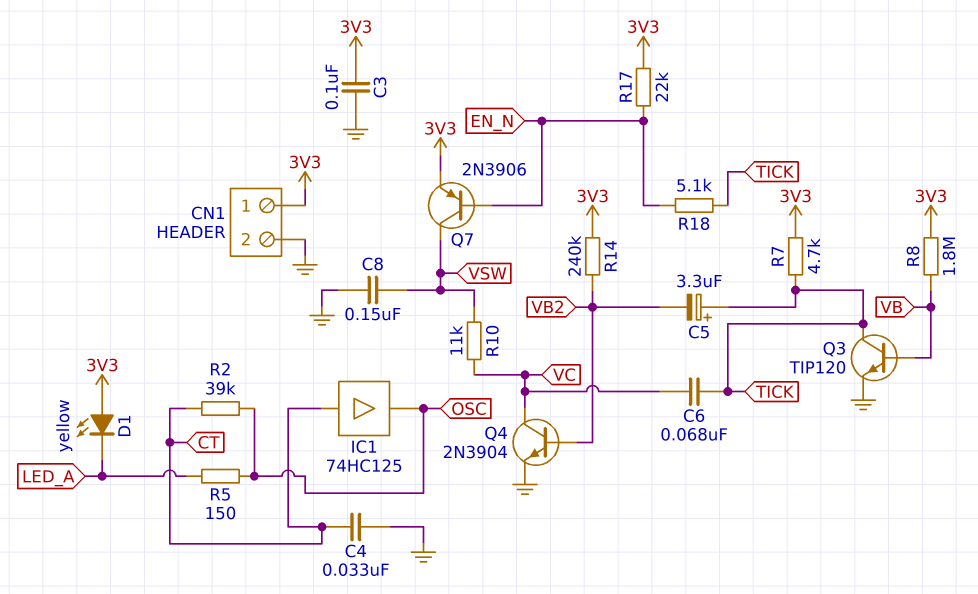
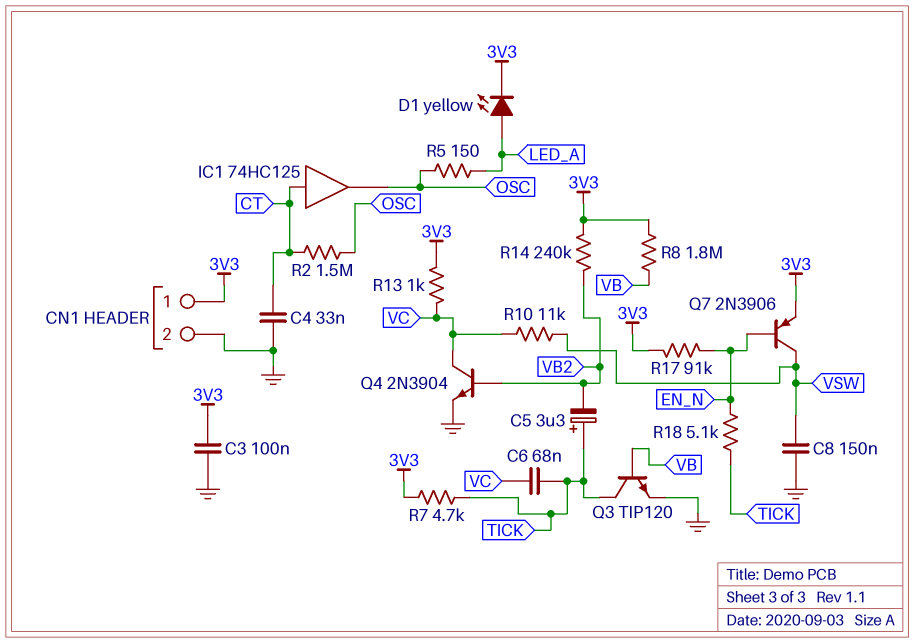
D1: LED yellow (A 3V3, K LED_A) -> LED yellow (A LED_A, K 3V3)
R2: 39k (CT, OSC) -> 1.5M (CT, OSC)
R13: none -> 1k (3V3, VC)
R17: 22k (3V3, EN_N) -> 91k (3V3, EN_N)

